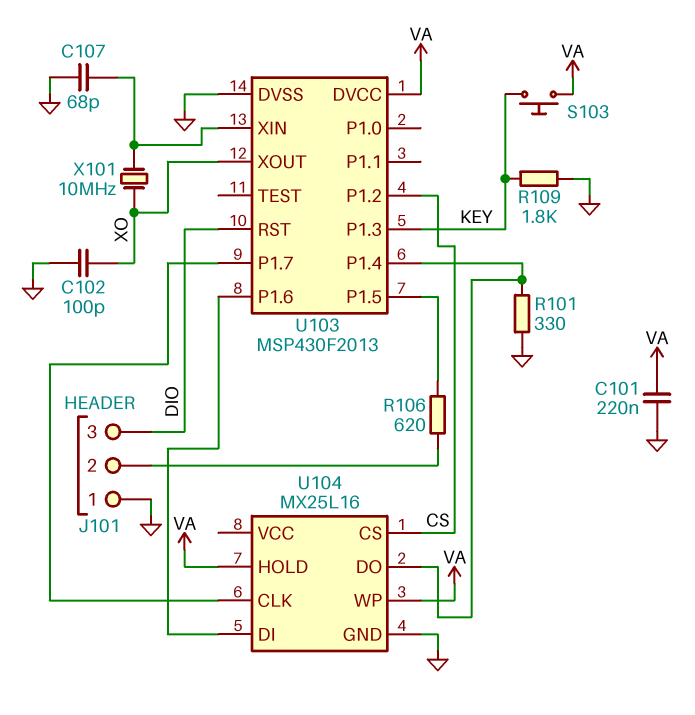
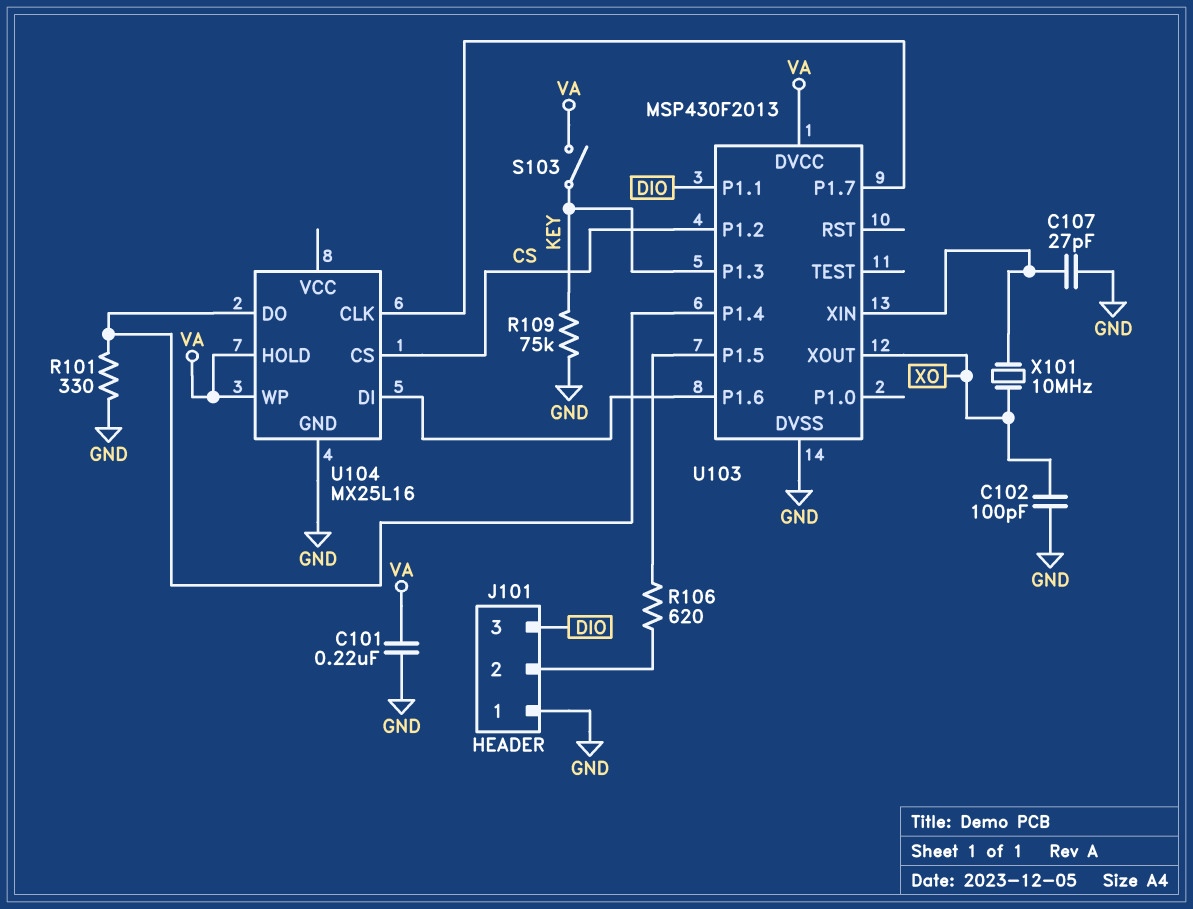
C107: 68pF (GND, U103/XIN) -> 27pF (GND, U103/XIN)
R109: 1.8k (GND, KEY) -> 75k (GND, KEY)
S103: button (KEY, VA) -> switch (KEY, VA)
U103 pin P1.1: none -> DIO
U103 pin RST: DIO -> none

